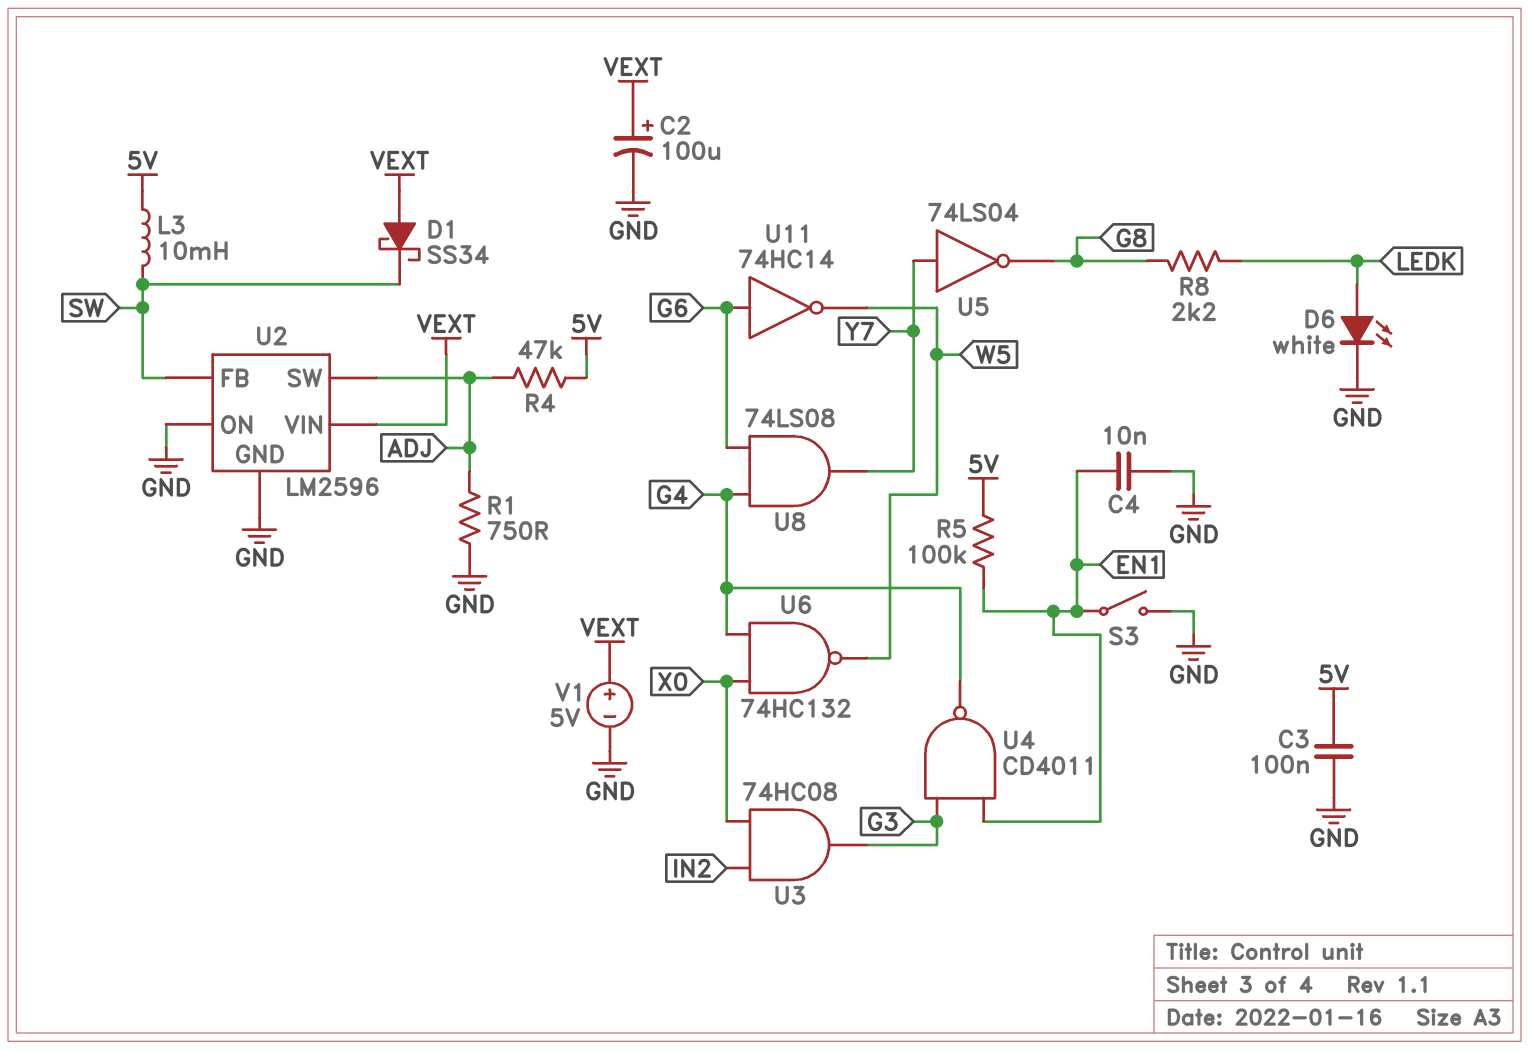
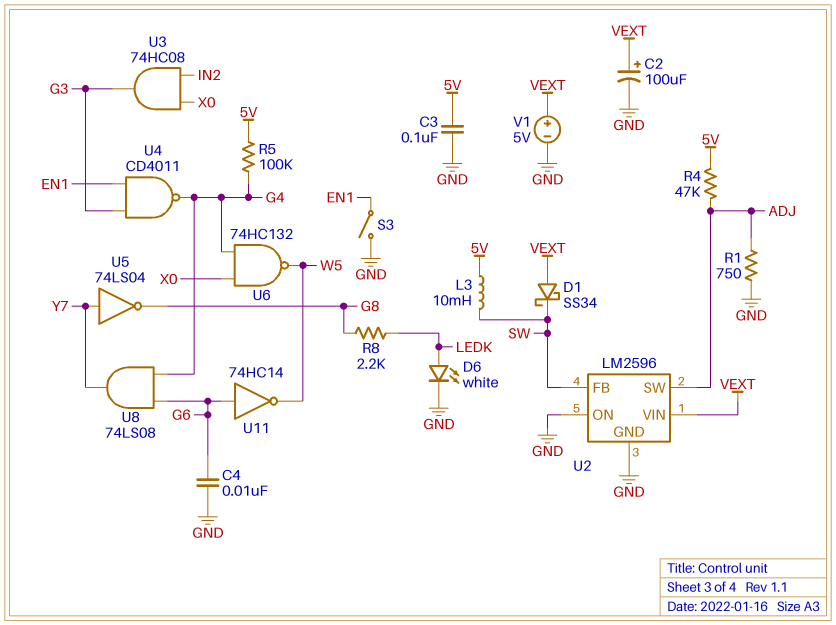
C4: 10nF (EN1, GND) -> 10nF (G6, GND)
R5: 100k (5V, EN1) -> 100k (5V, G4)

